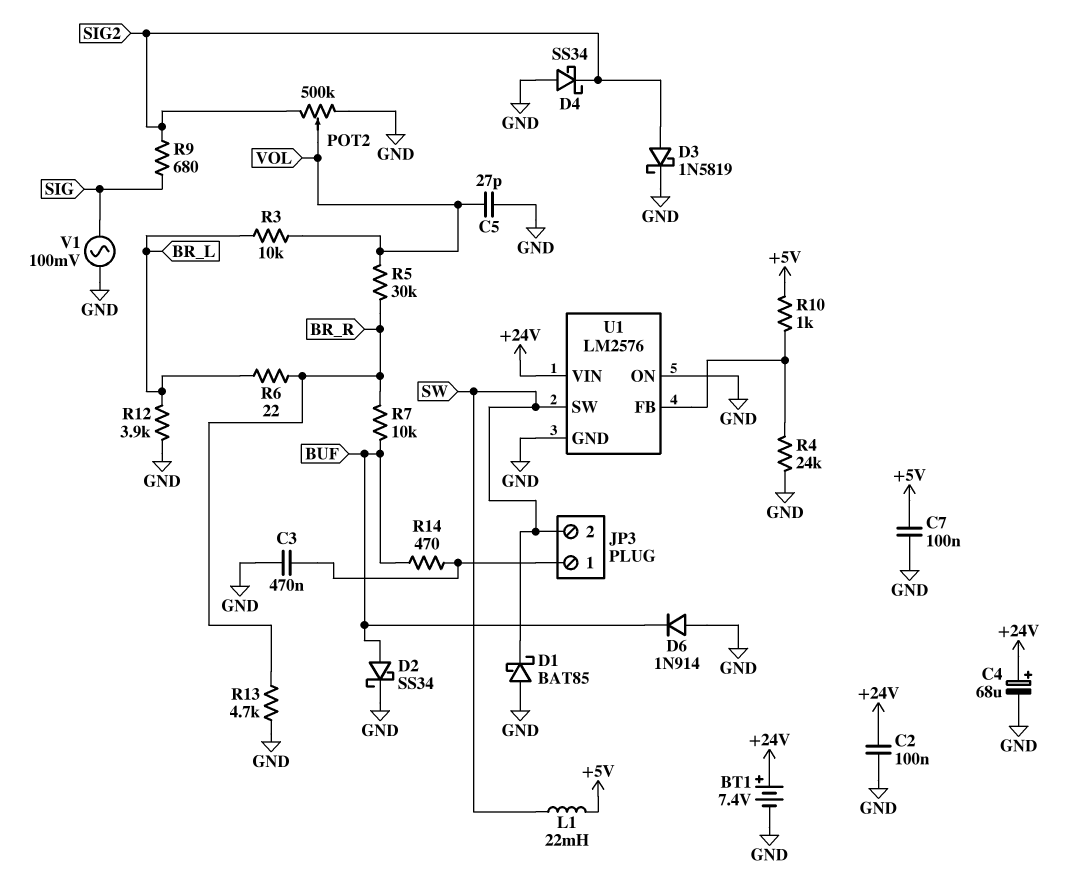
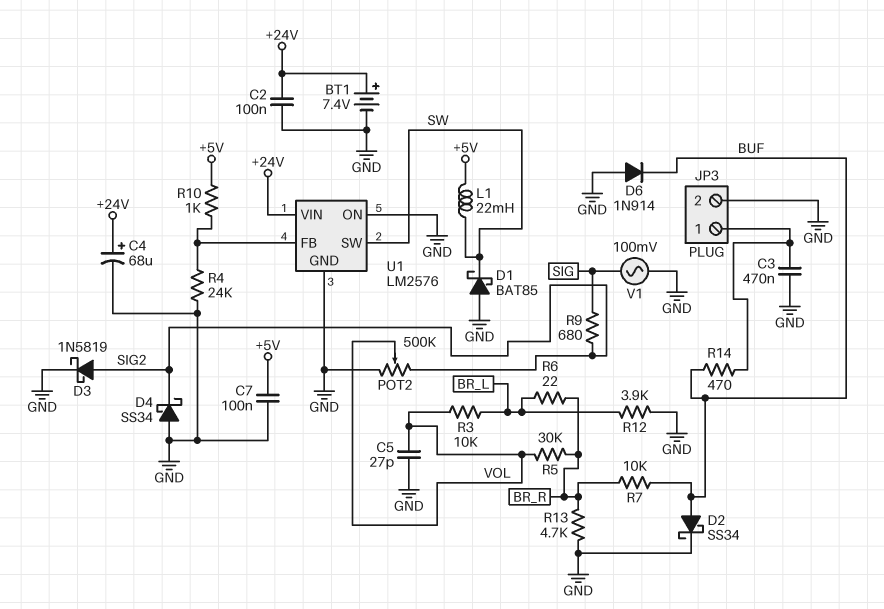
JP3 pin 2: SW -> GND

